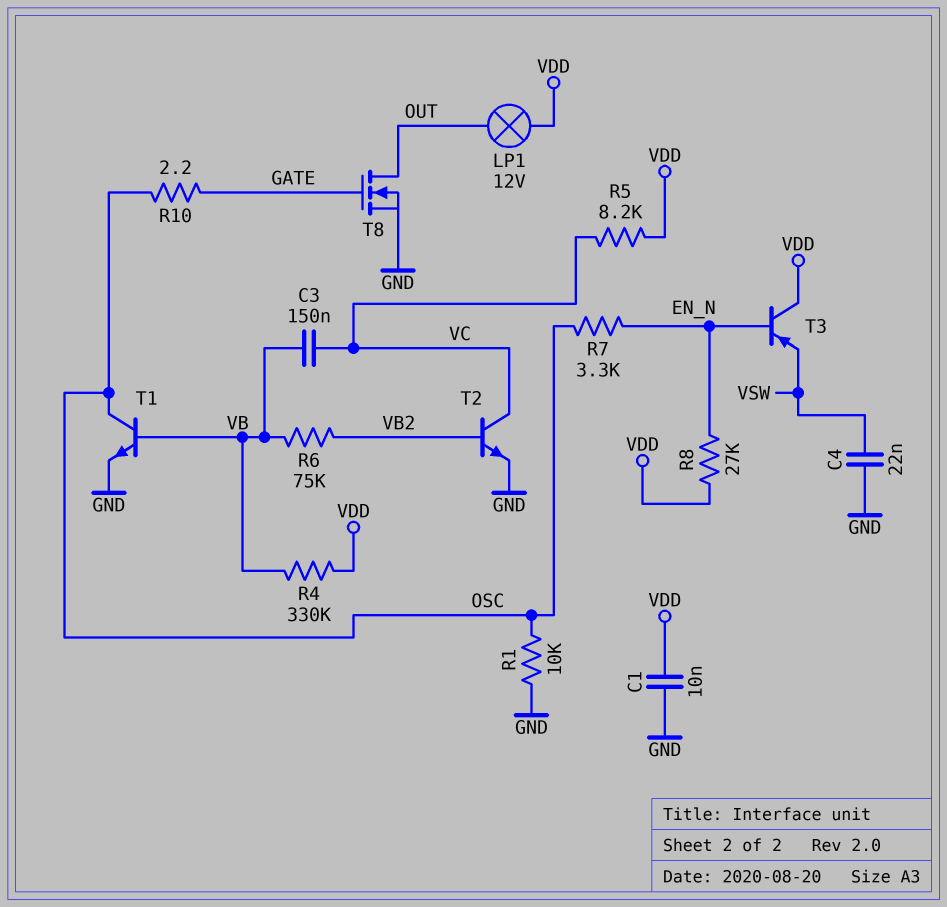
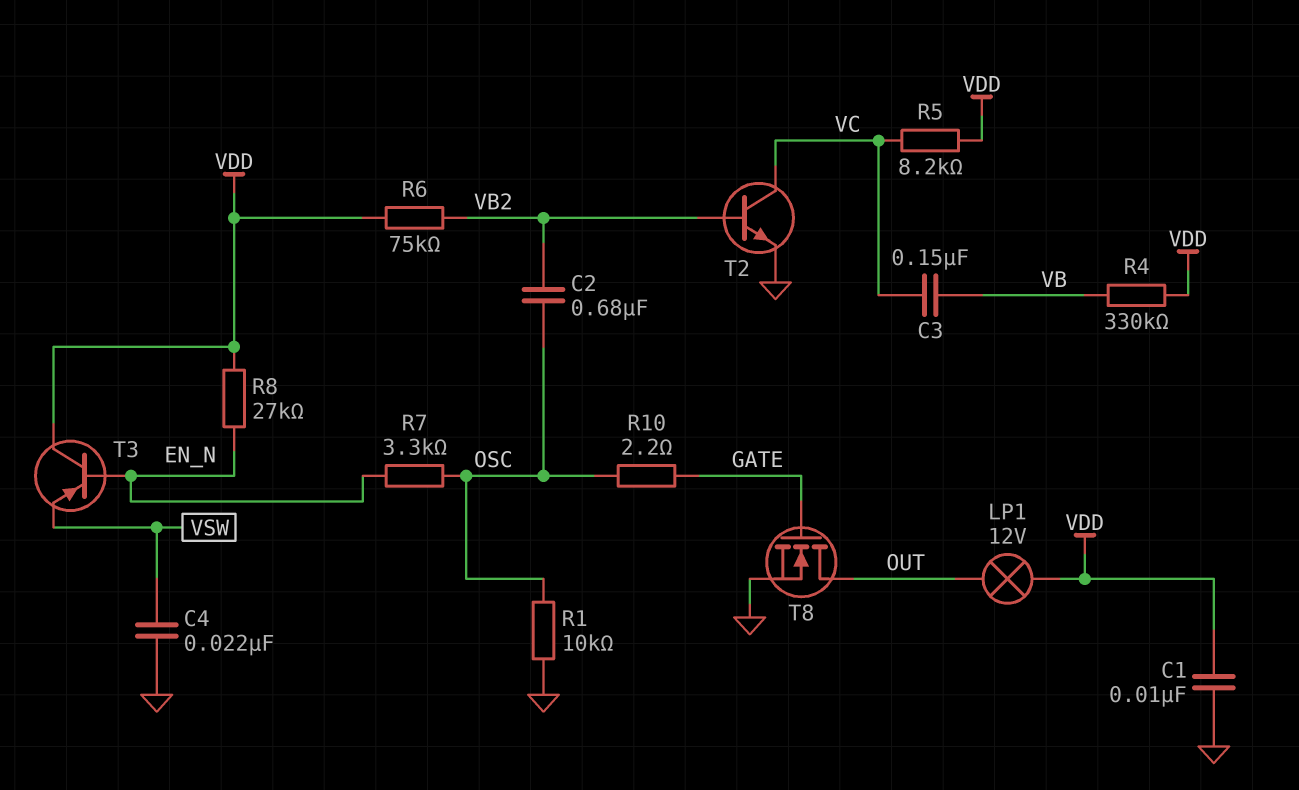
C2: none -> 680nF (OSC, VB2)
R6: 75k (VB, VB2) -> 75k (VB2, VDD)
T1: NPN (B VB, C OSC, E GND) -> none

